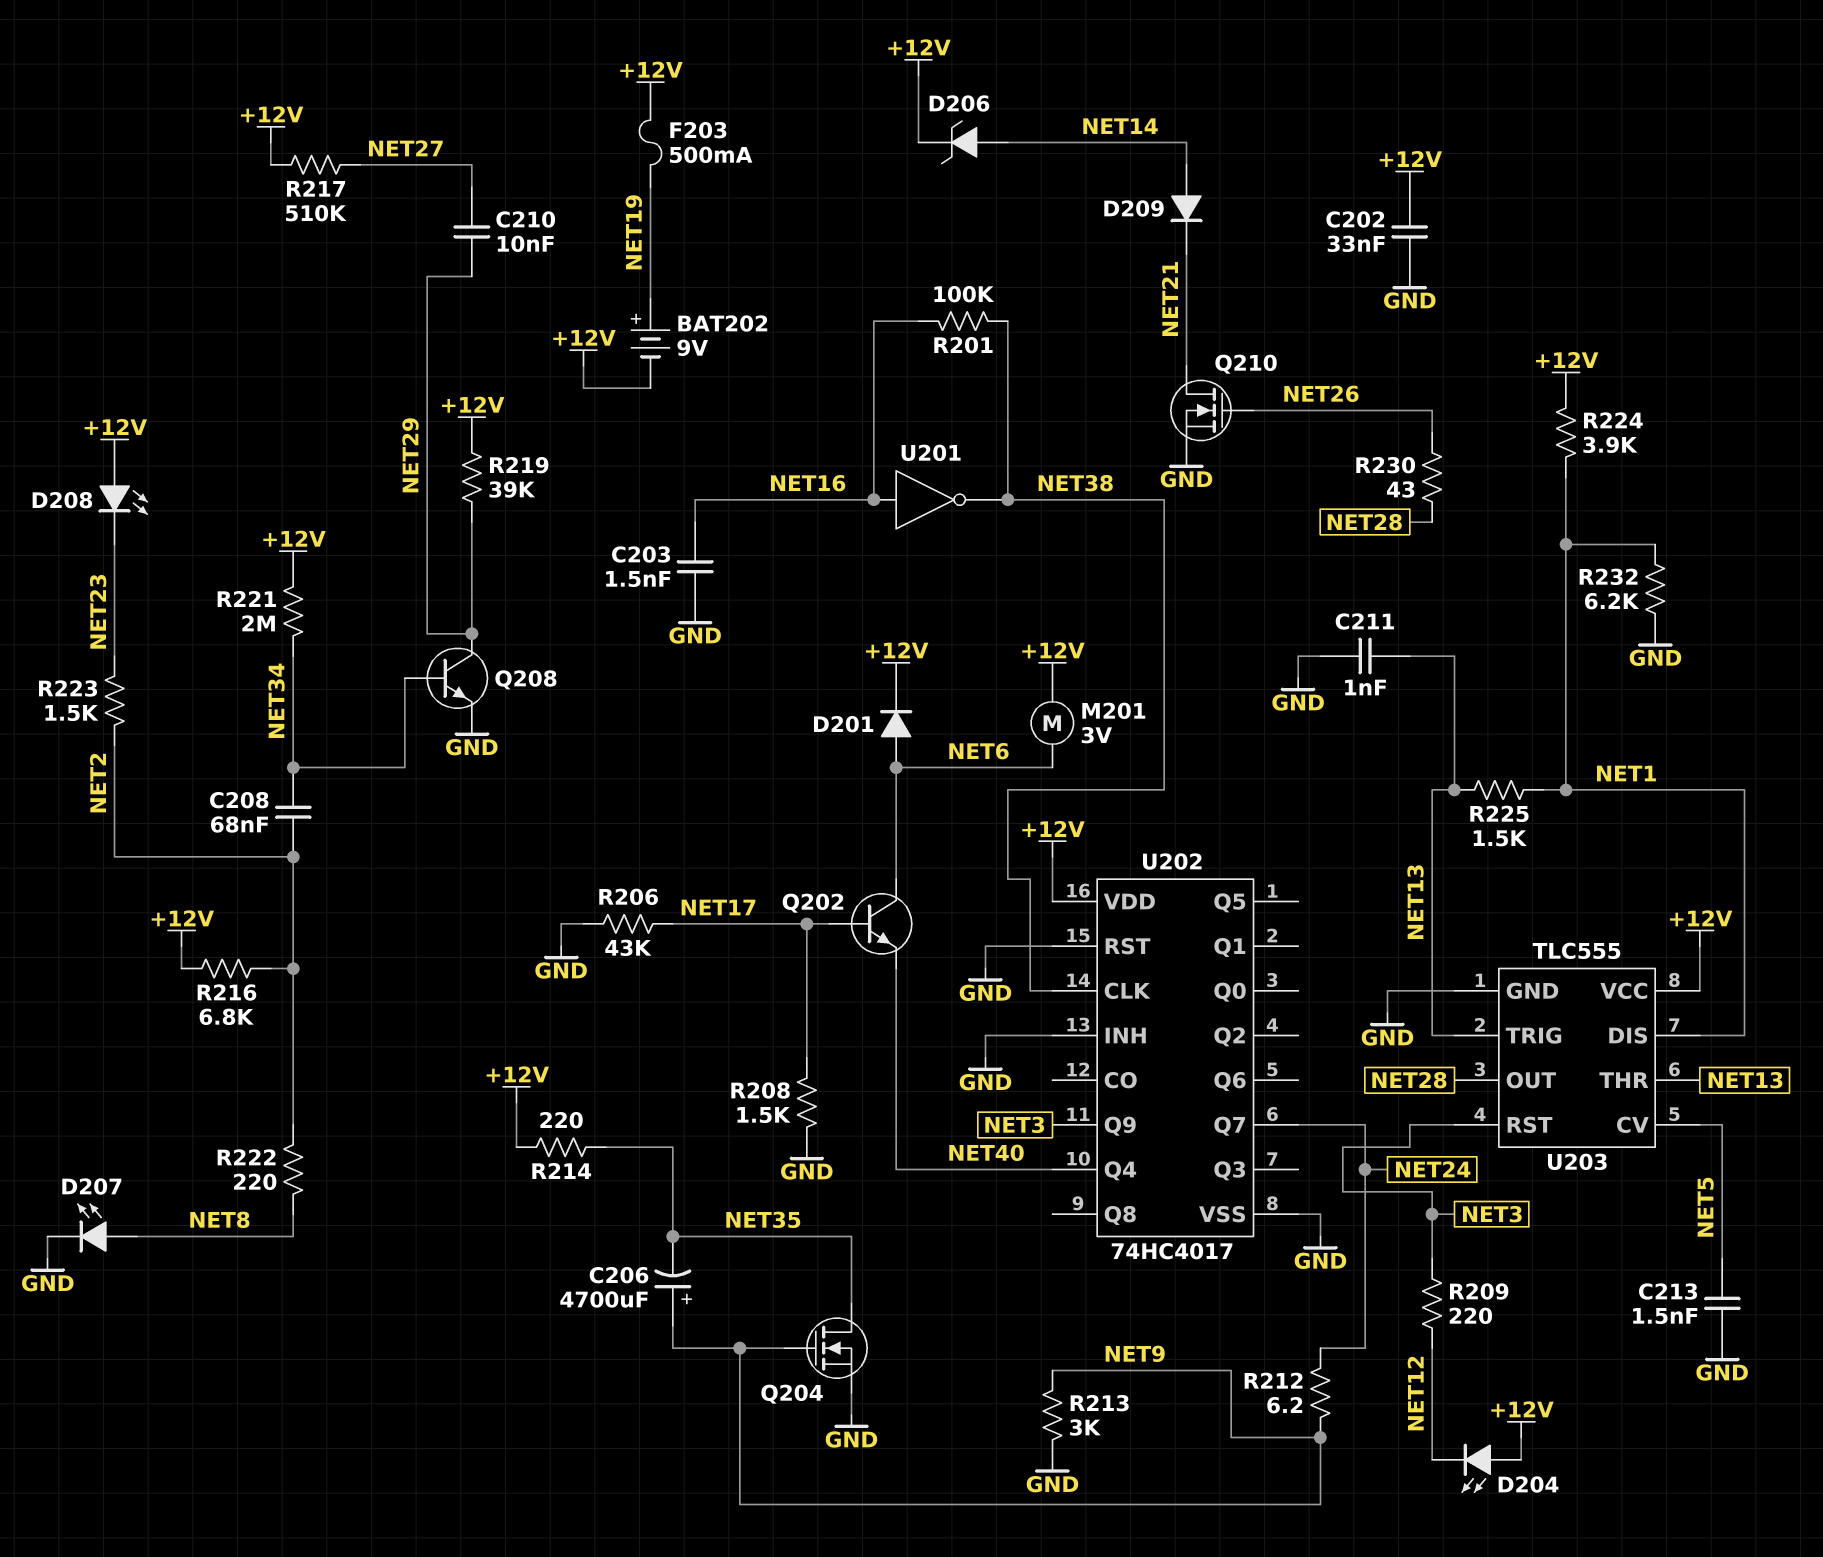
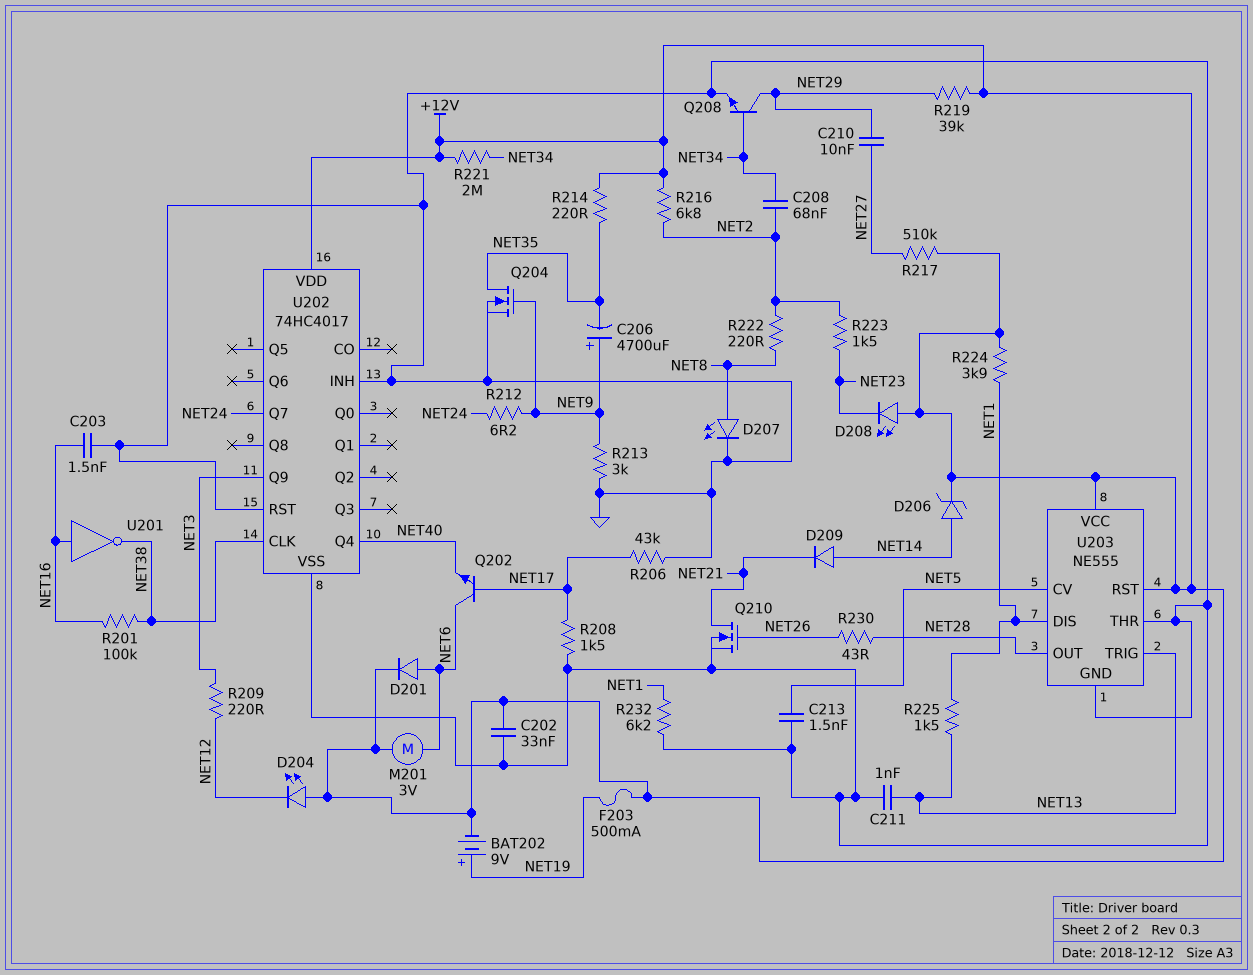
U203: TLC555 -> NE555
U203 pin RST: NET3 -> +12V
U203 pin THR: NET13 -> GND

